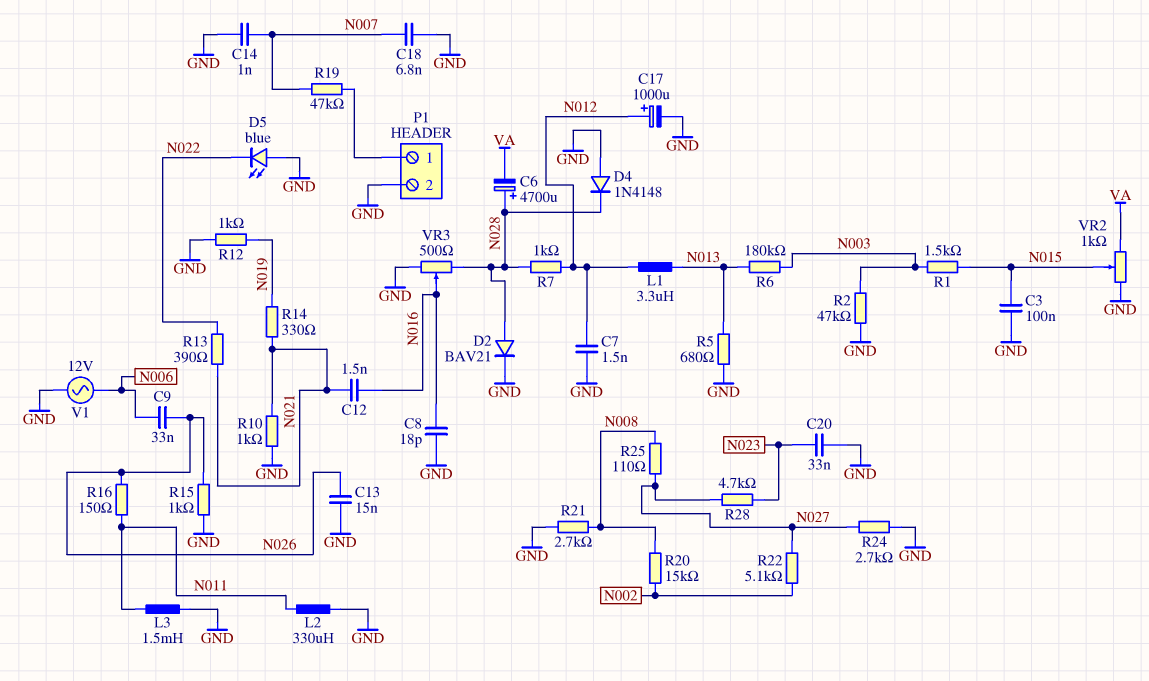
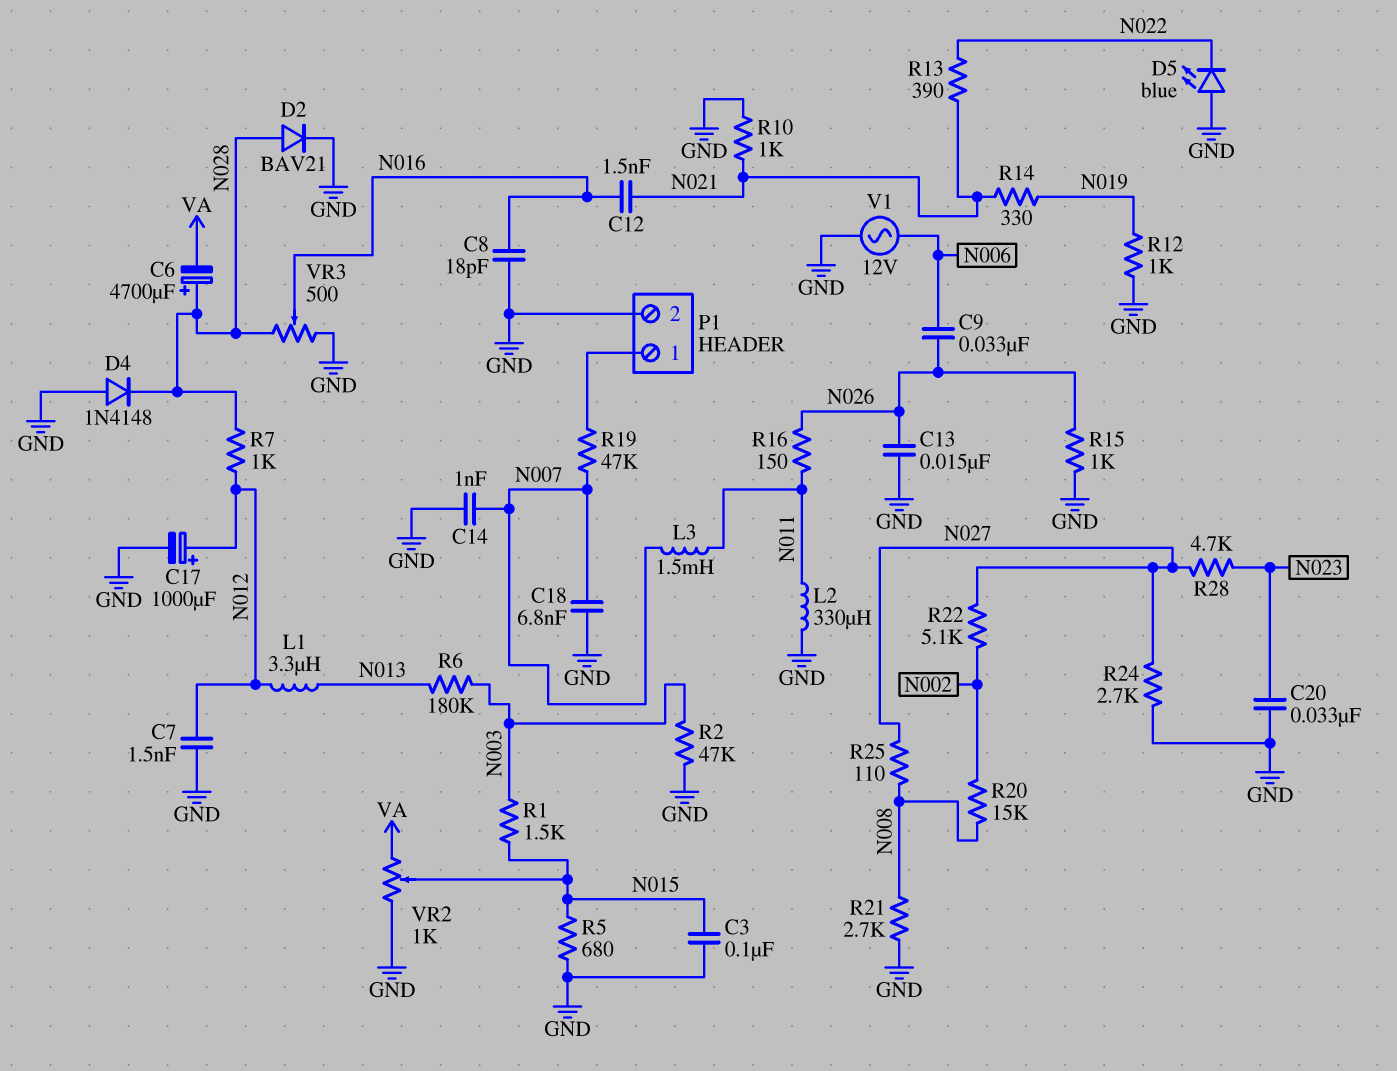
L3: 1.5mH (GND, N011) -> 1.5mH (N007, N011)
R5: 680 (GND, N013) -> 680 (GND, N015)

